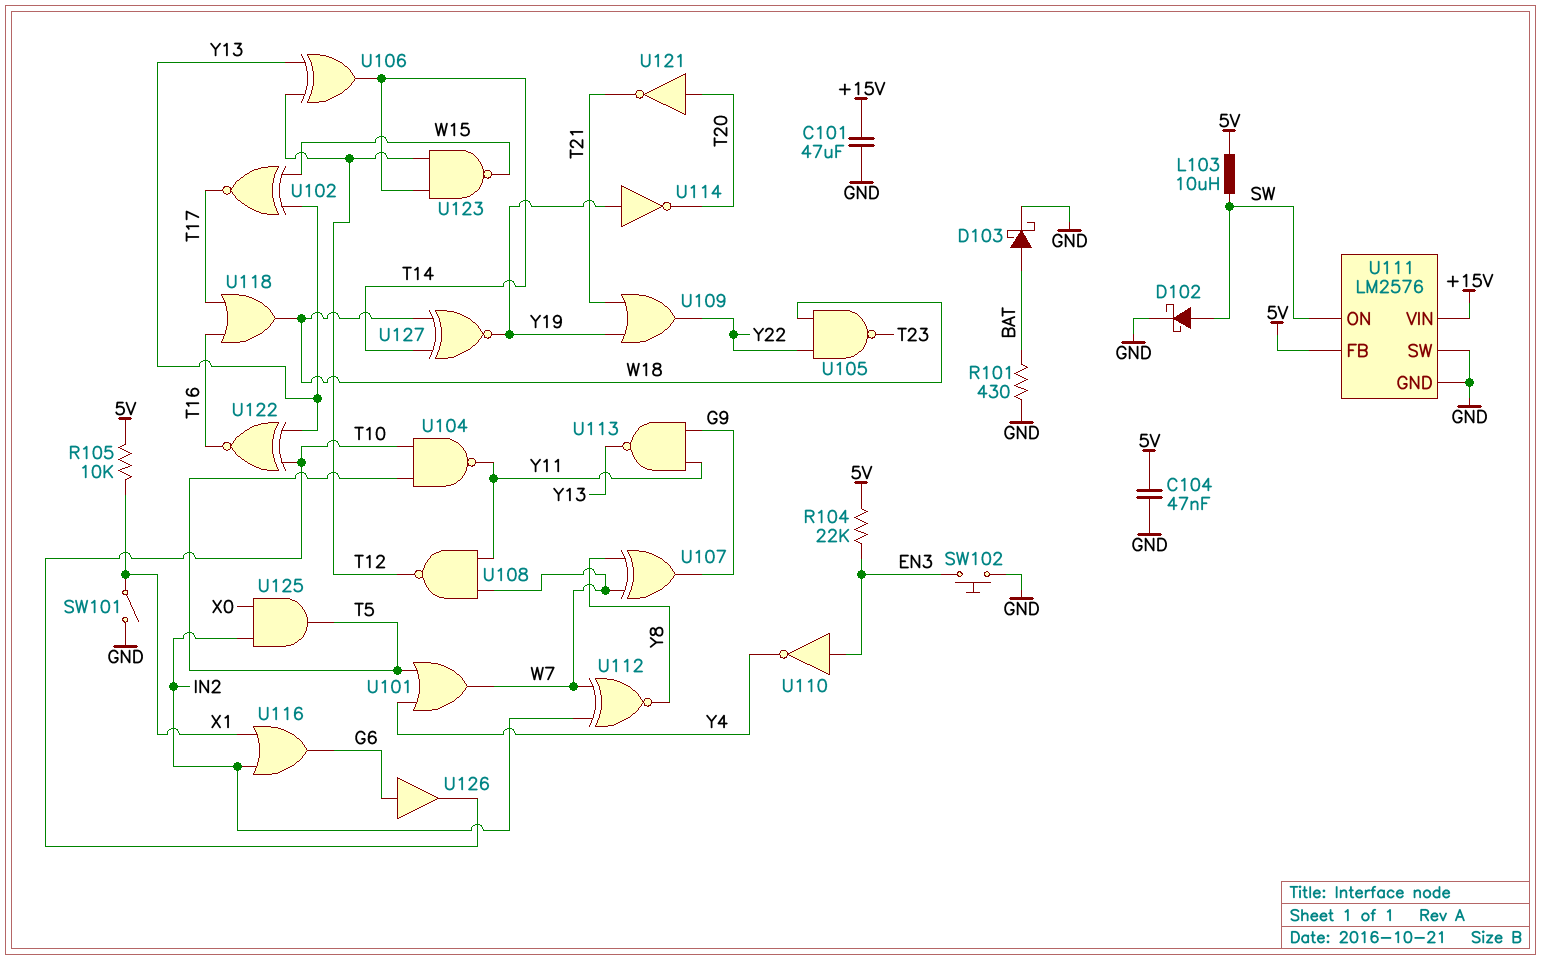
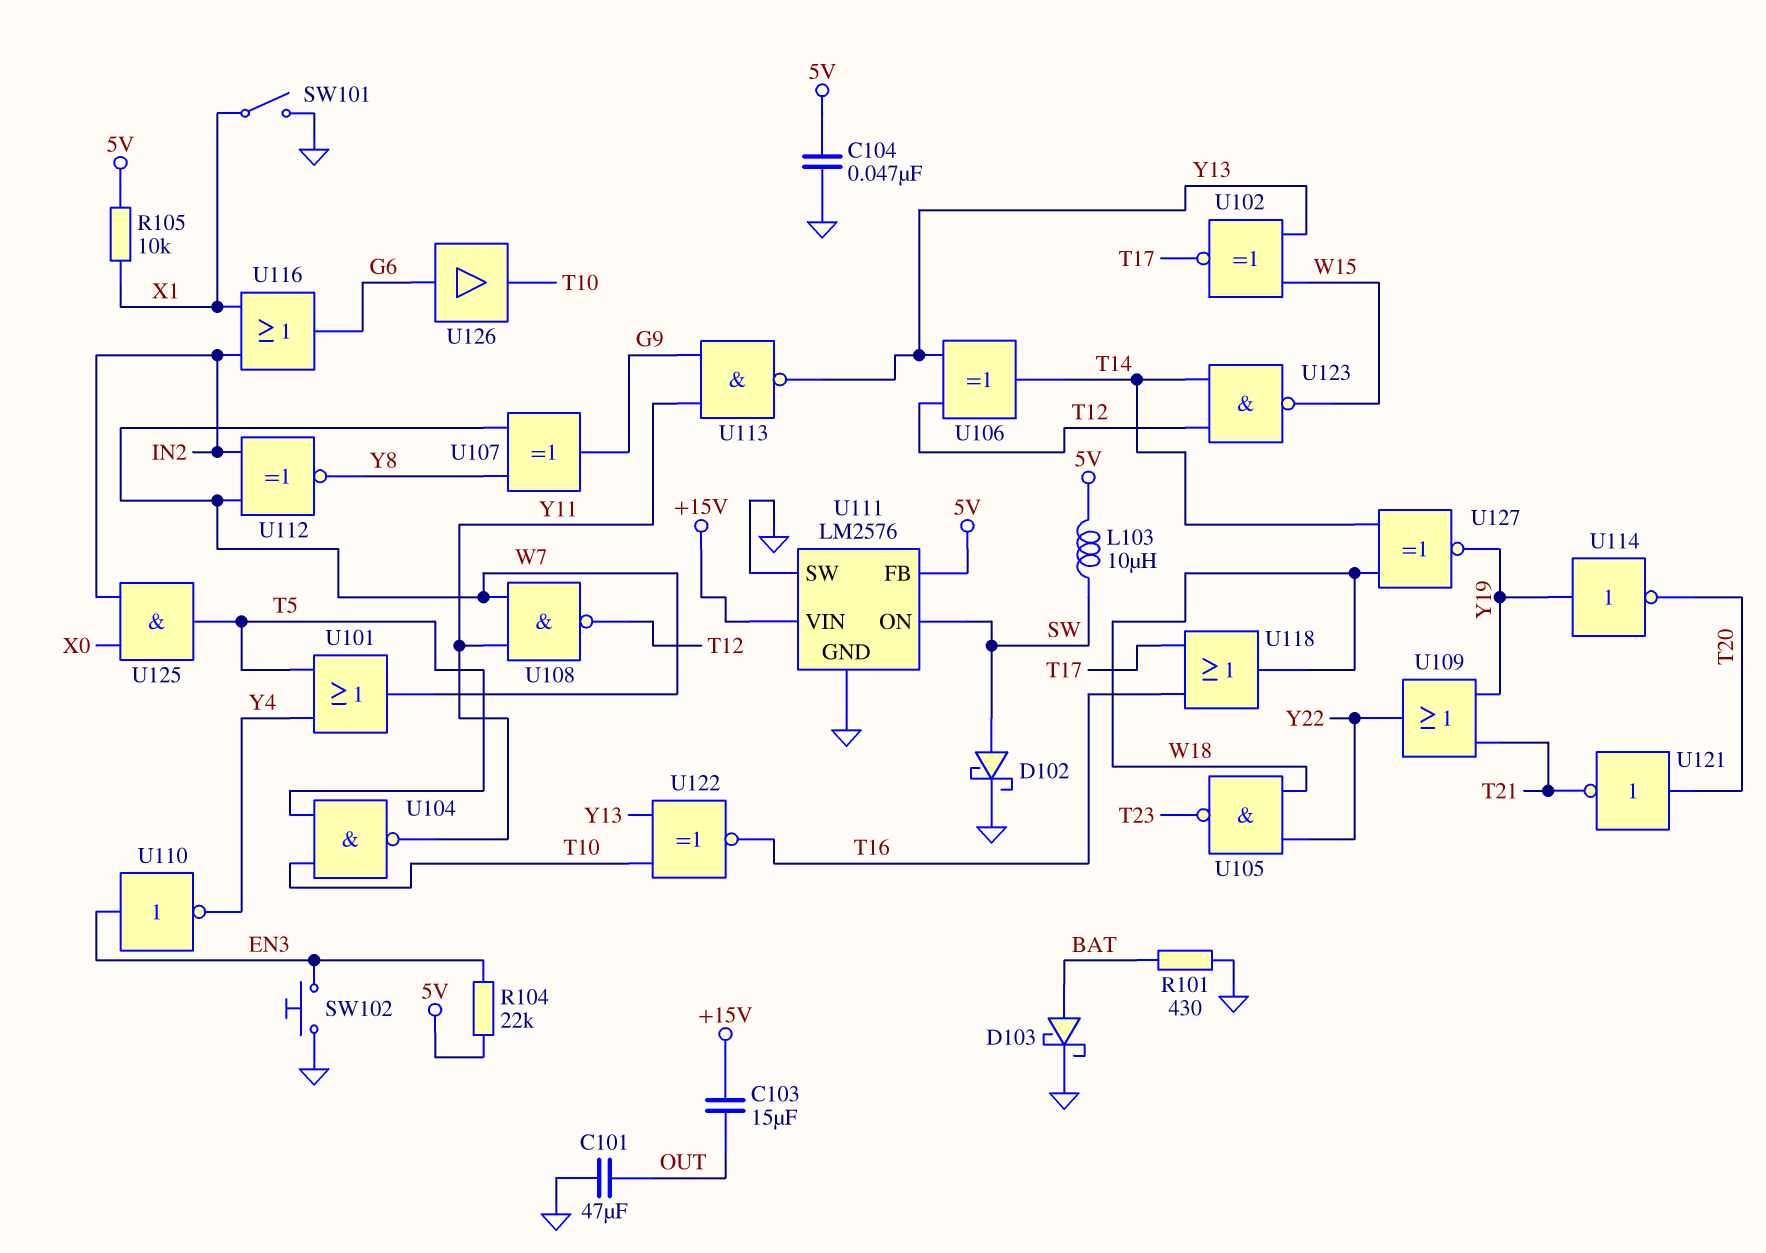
C101: 47uF (+15V, GND) -> 47uF (GND, OUT)
C103: none -> 15uF (+15V, OUT)

